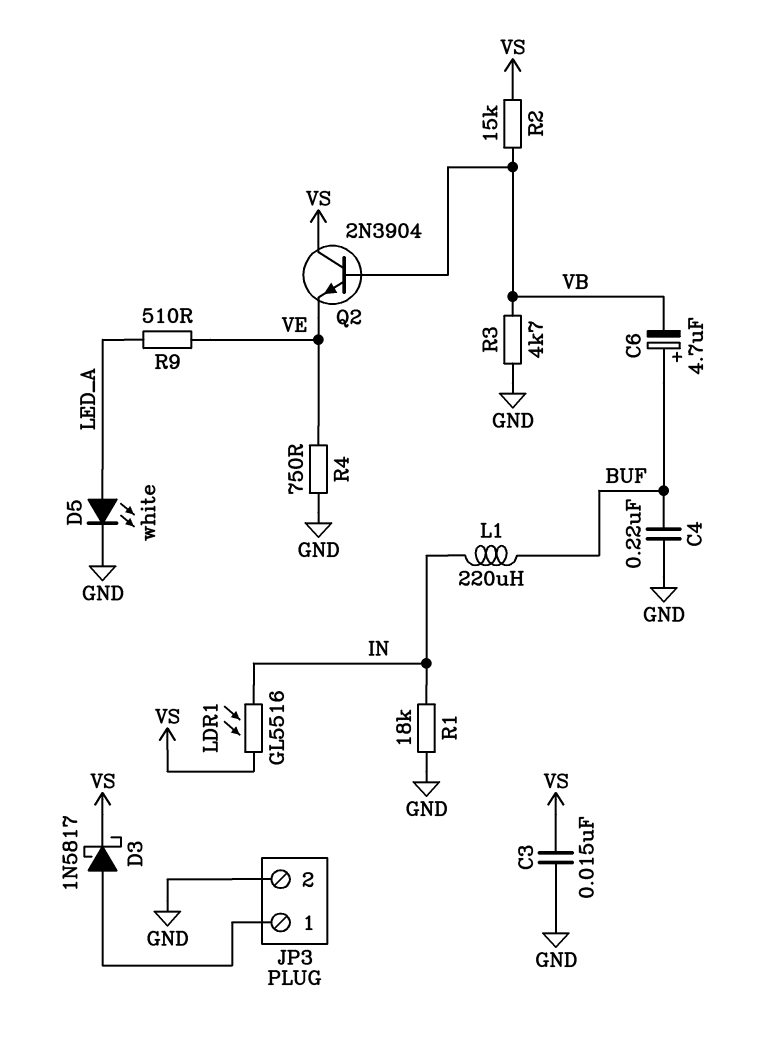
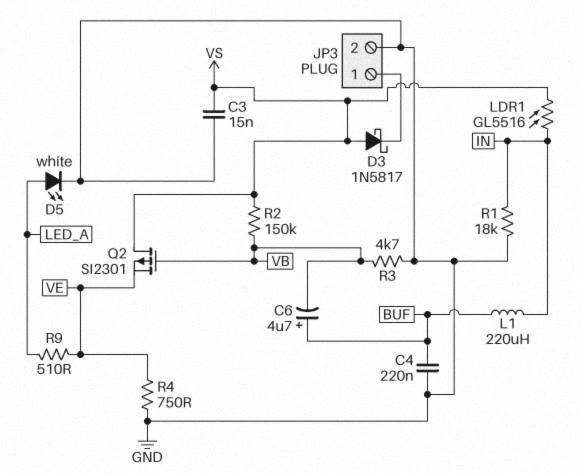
D3: schottky 1N5817 (A JP3/1, K VS) -> schottky 1N5817 (A VS, K JP3/1)
Q2: NPN 2N3904 (B VB, C VS, E VE) -> PMOS SI2301 (G VB, D VS, S VE)
R2: 15k (VB, VS) -> 150k (VB, VS)

